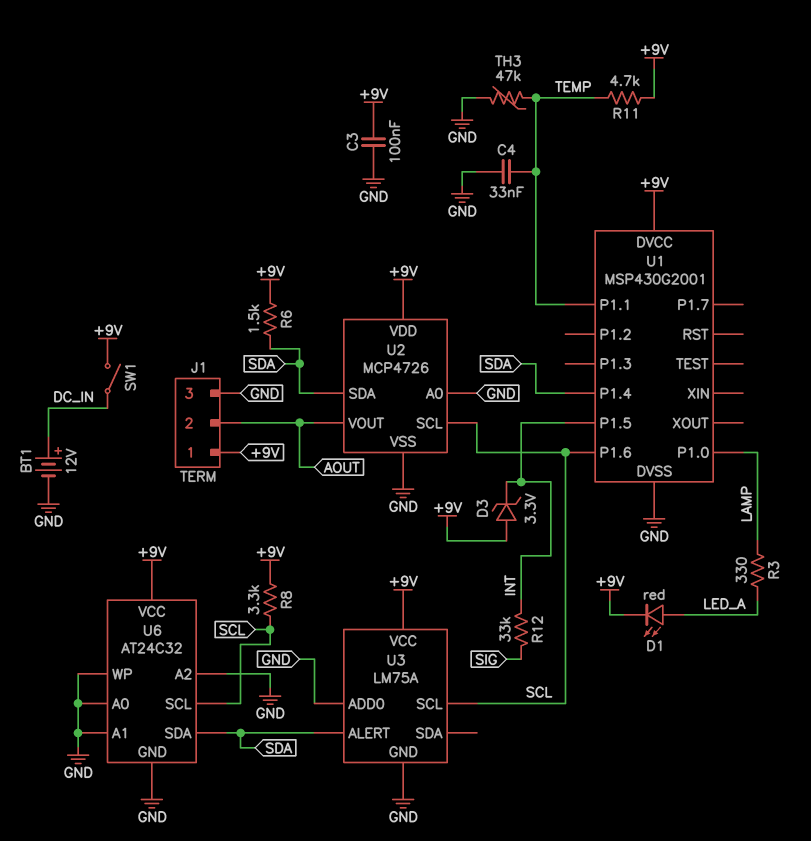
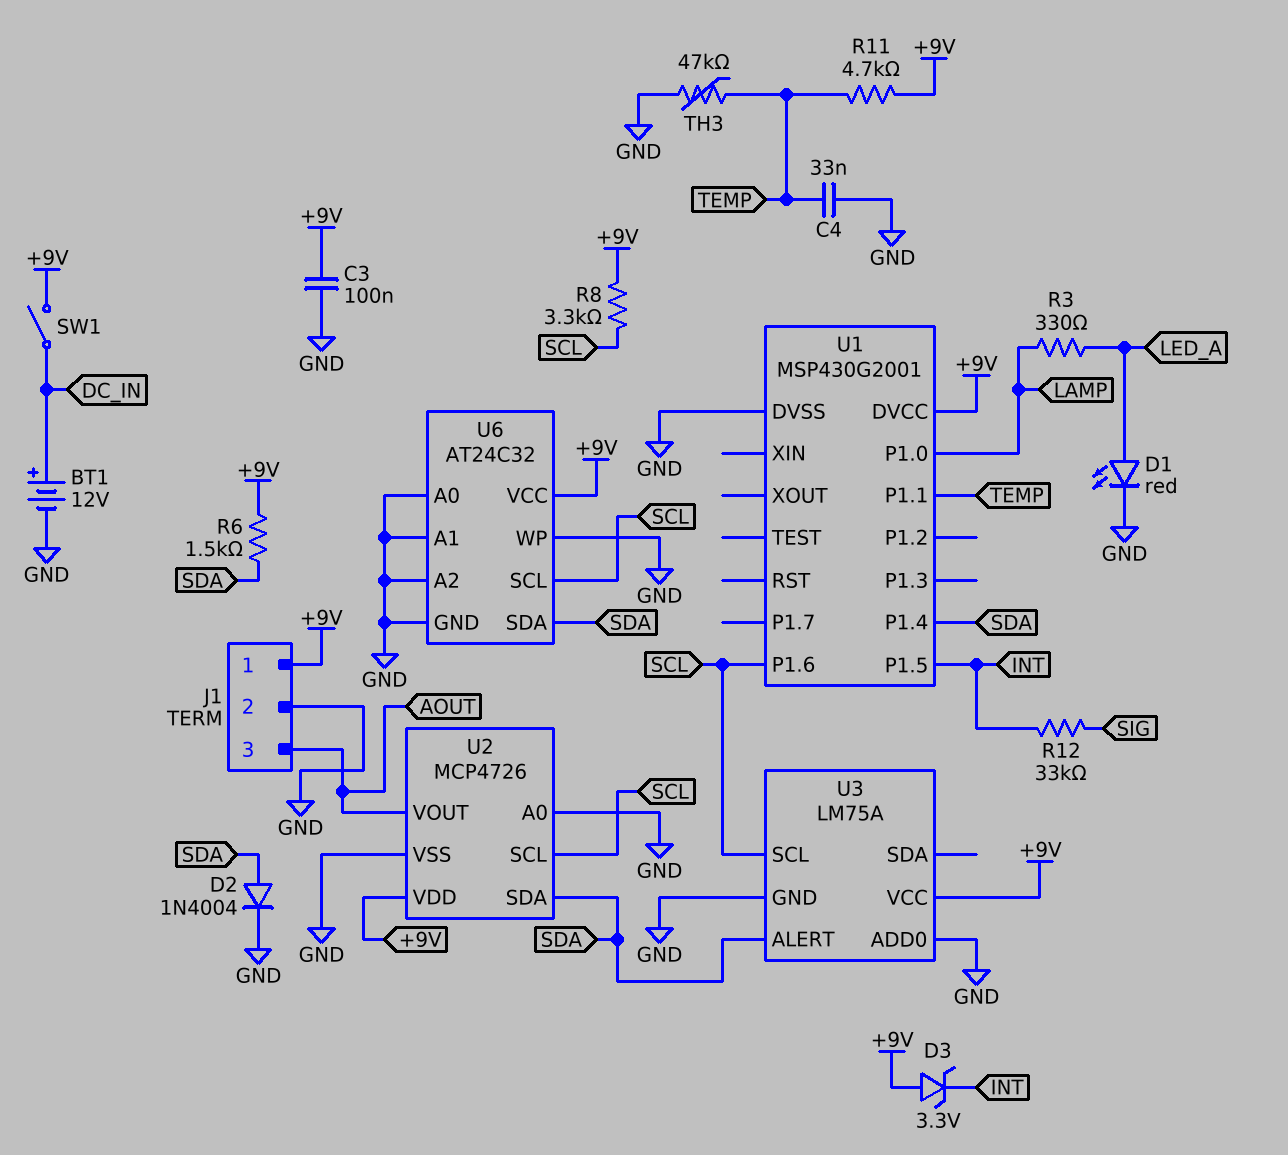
D1: LED red (A LED_A, K +9V) -> LED red (A LED_A, K GND)
D2: none -> diode 1N4004 (A SDA, K GND)
J1 pin 2: AOUT -> GND
J1 pin 3: GND -> AOUT

